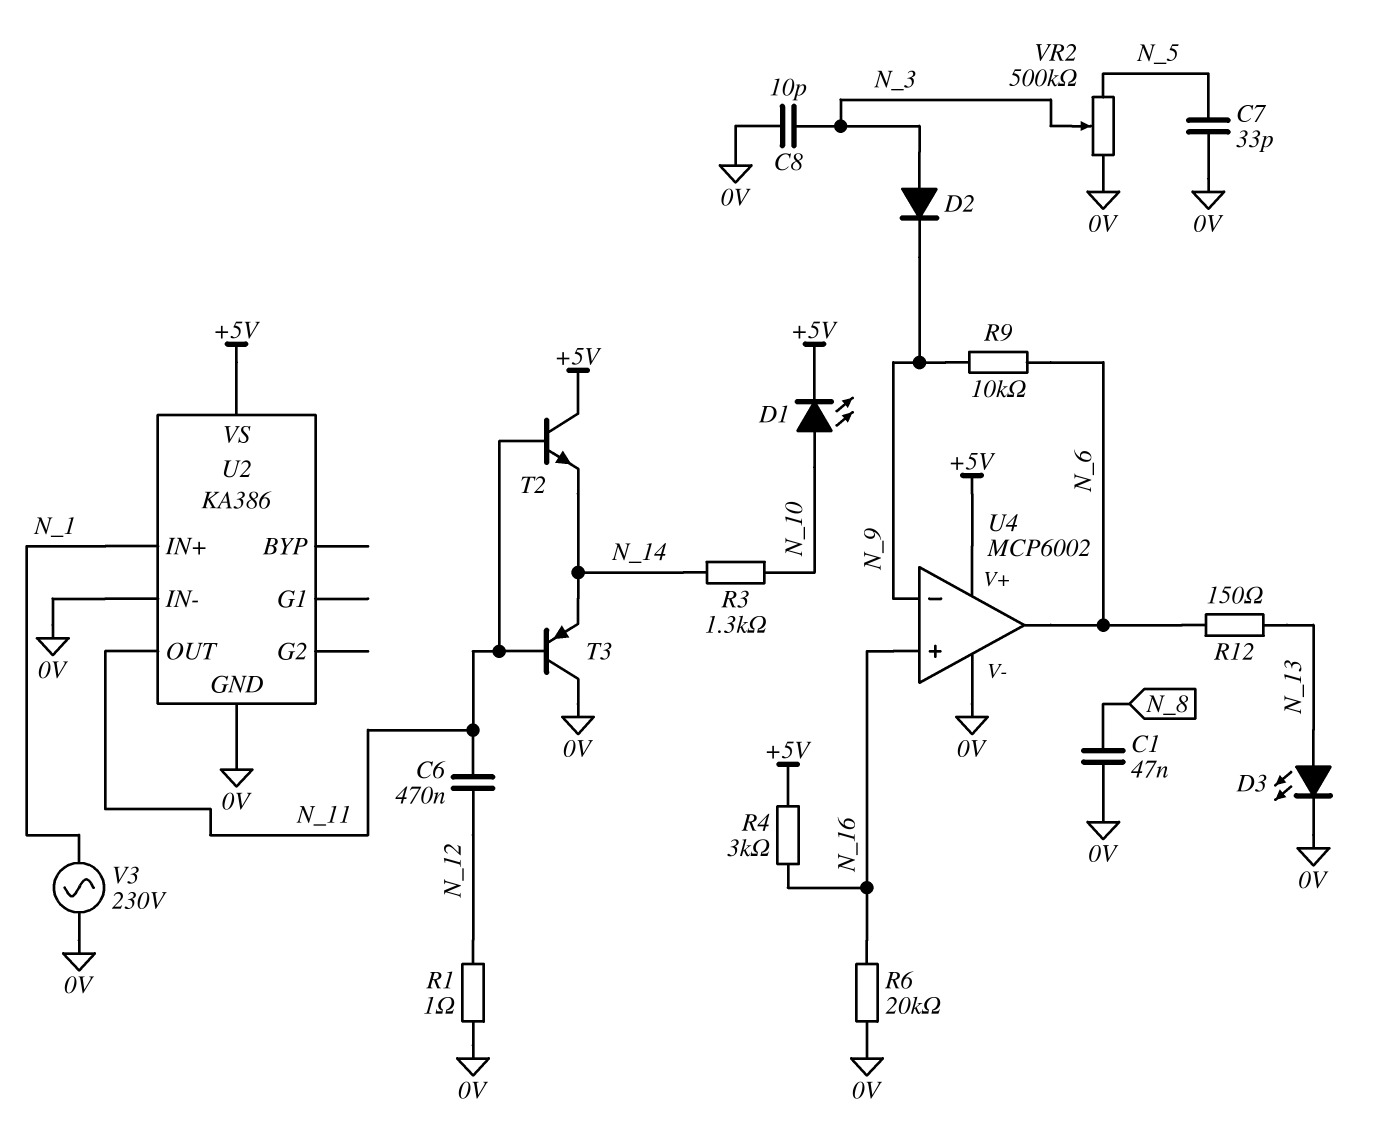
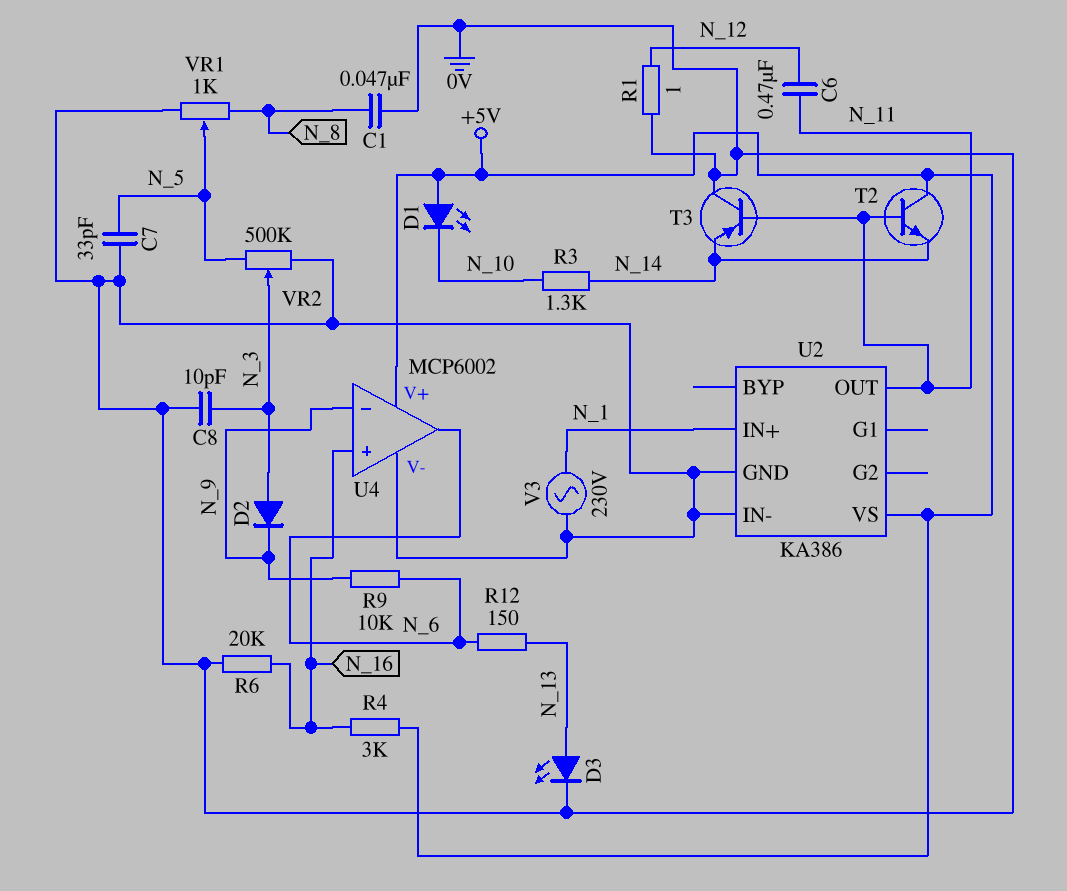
D1: LED (A N_10, K +5V) -> LED (A +5V, K N_10)
VR1: none -> 1k (0V, N_8, wiper N_5)

